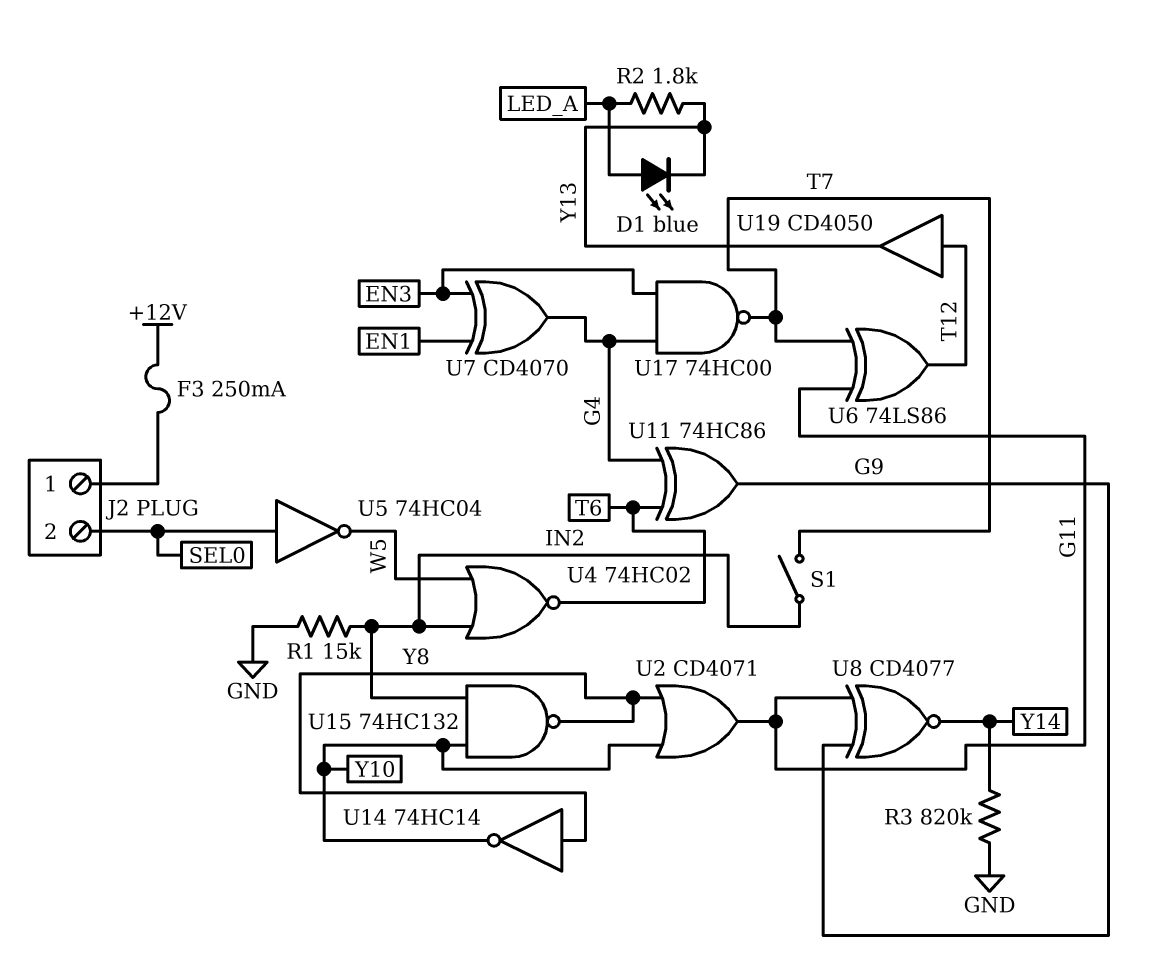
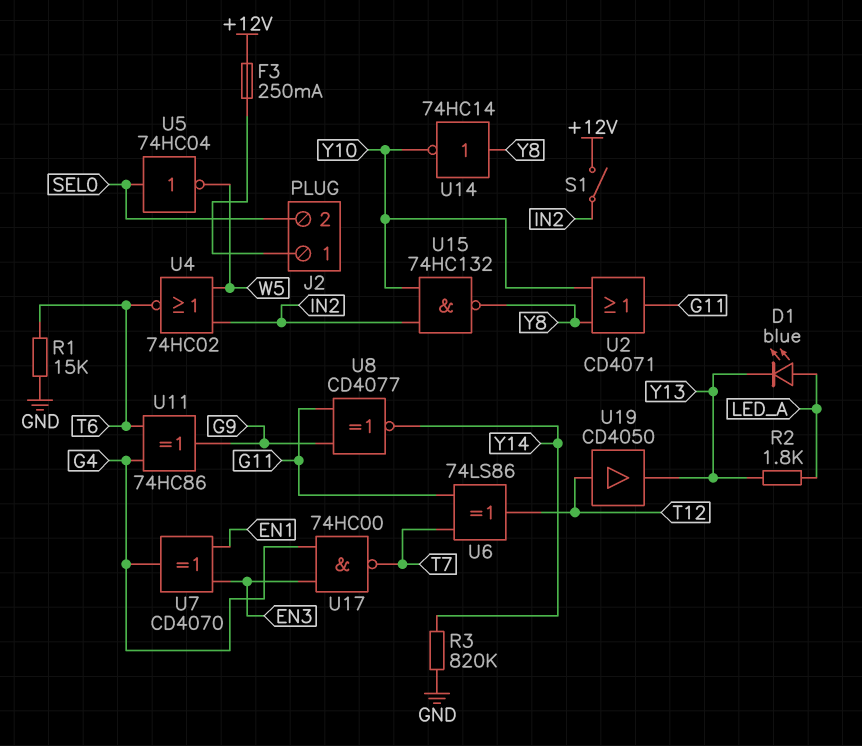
R1: 15k (GND, IN2) -> 15k (GND, T6)
S1: switch (IN2, T7) -> switch (+12V, IN2)

